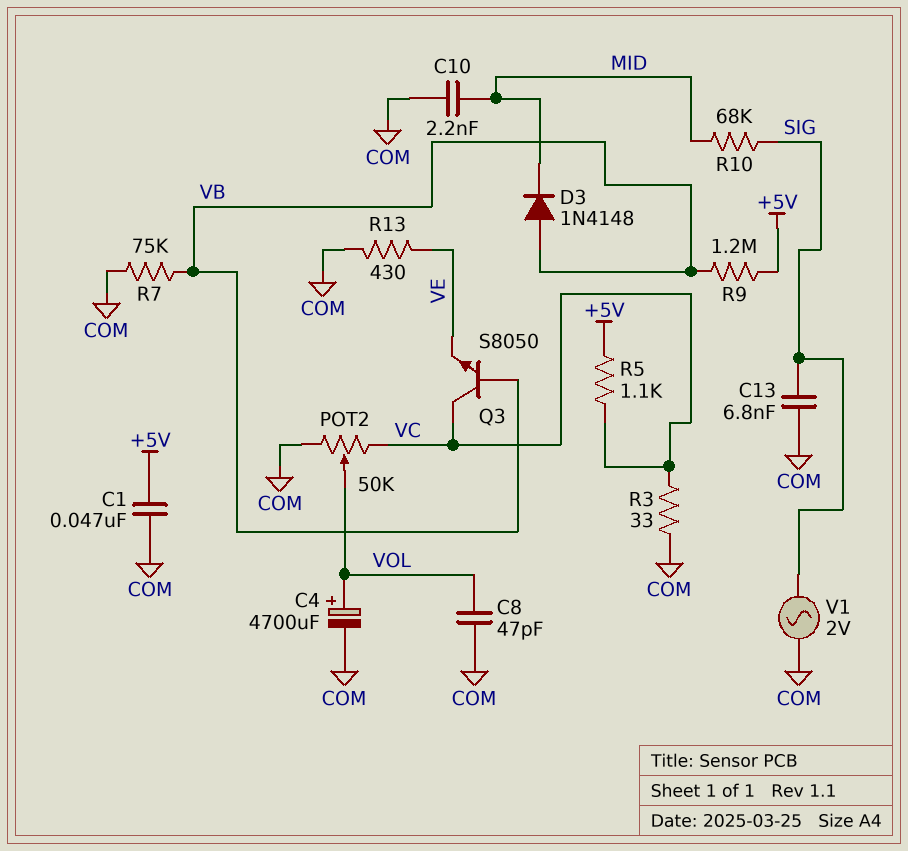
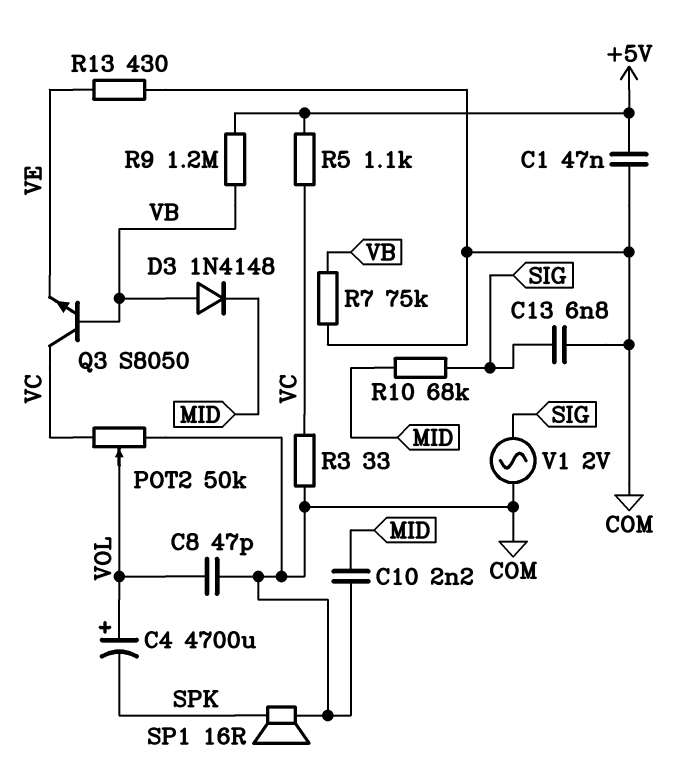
C4: 4700uF (plus VOL, minus COM) -> 4700uF (plus VOL, minus SPK)
SP1: none -> speaker 16R (COM, SPK)

